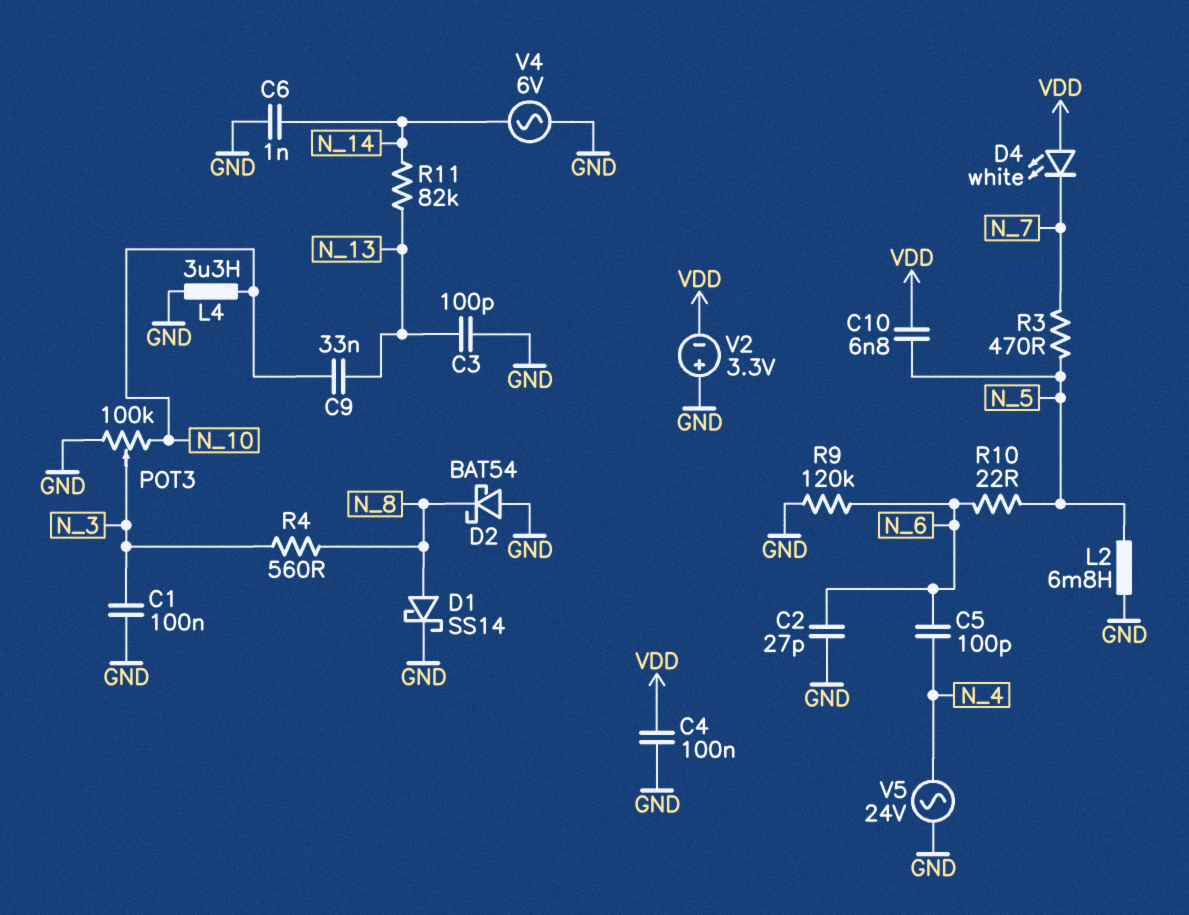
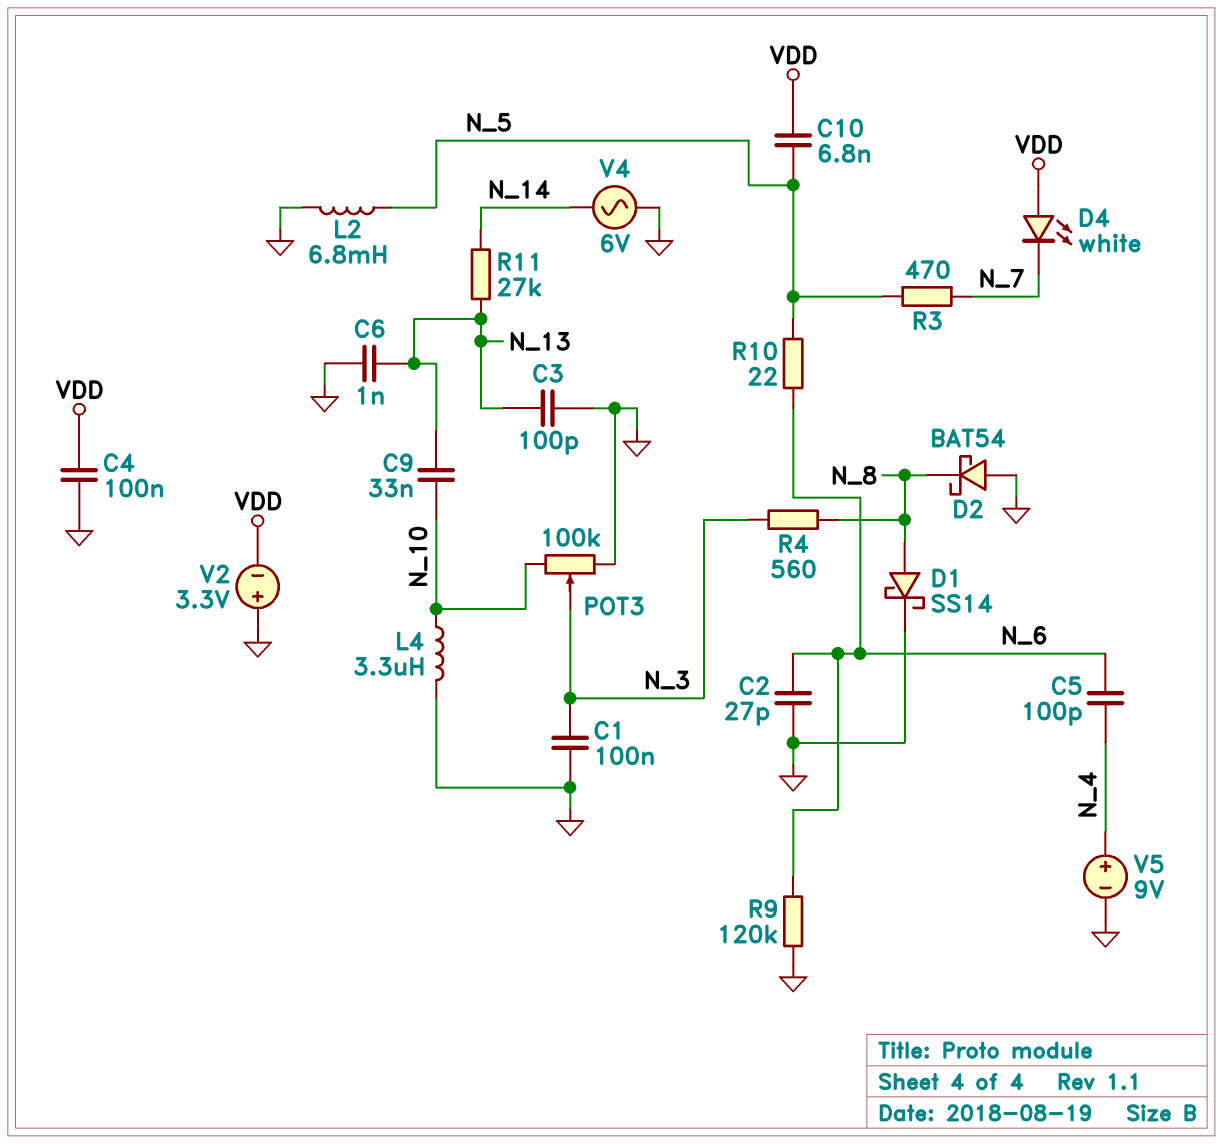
C6: 1nF (GND, N_14) -> 1nF (GND, N_13)
R11: 82k (N_13, N_14) -> 27k (N_13, N_14)
V5: AC 24V (GND, N_4) -> 9V (plus N_4, minus GND)

